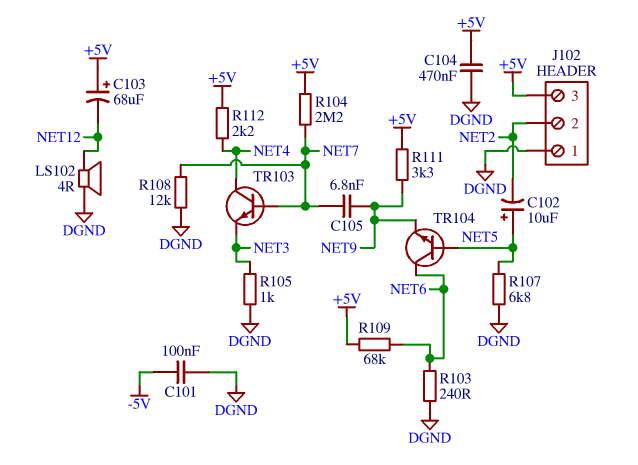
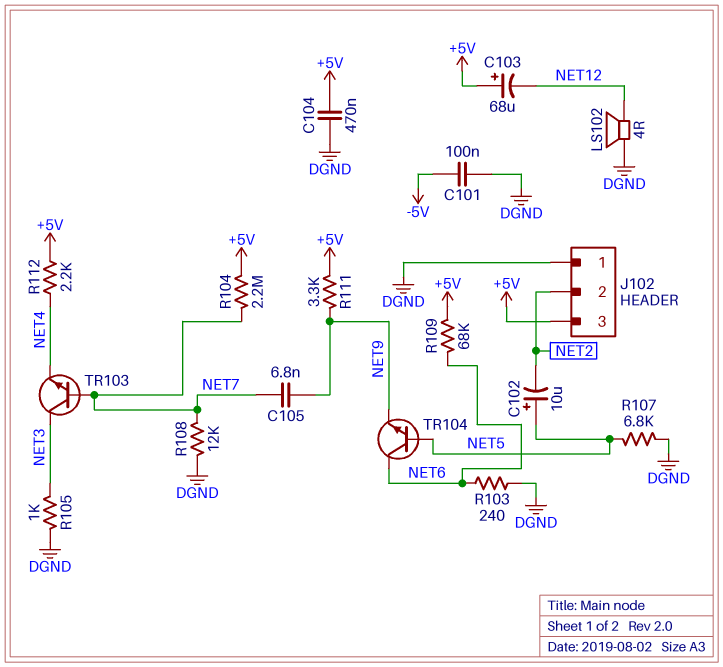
TR103: NPN (B NET7, C NET4, E NET3) -> NPN (B NET7, C NET3, E NET4)

